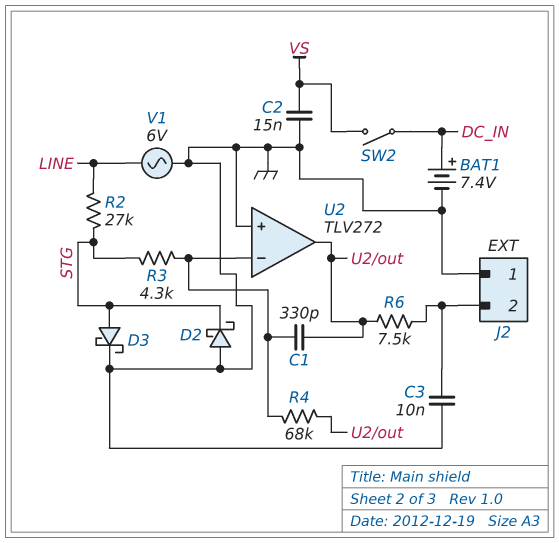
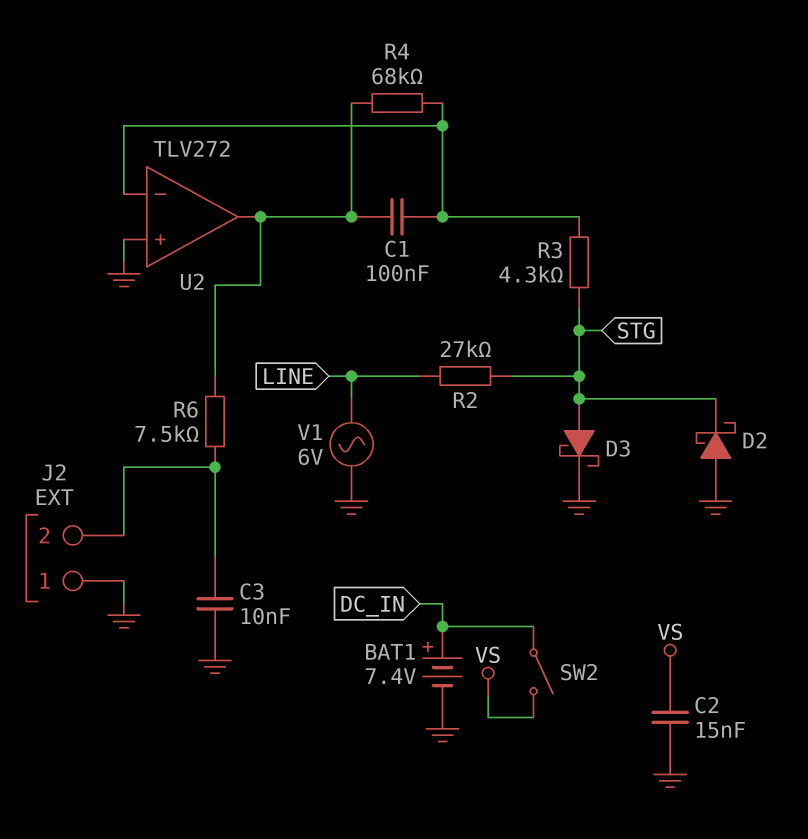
C1: 330pF (U2/in-, U2/out) -> 100nF (U2/in-, U2/out)

